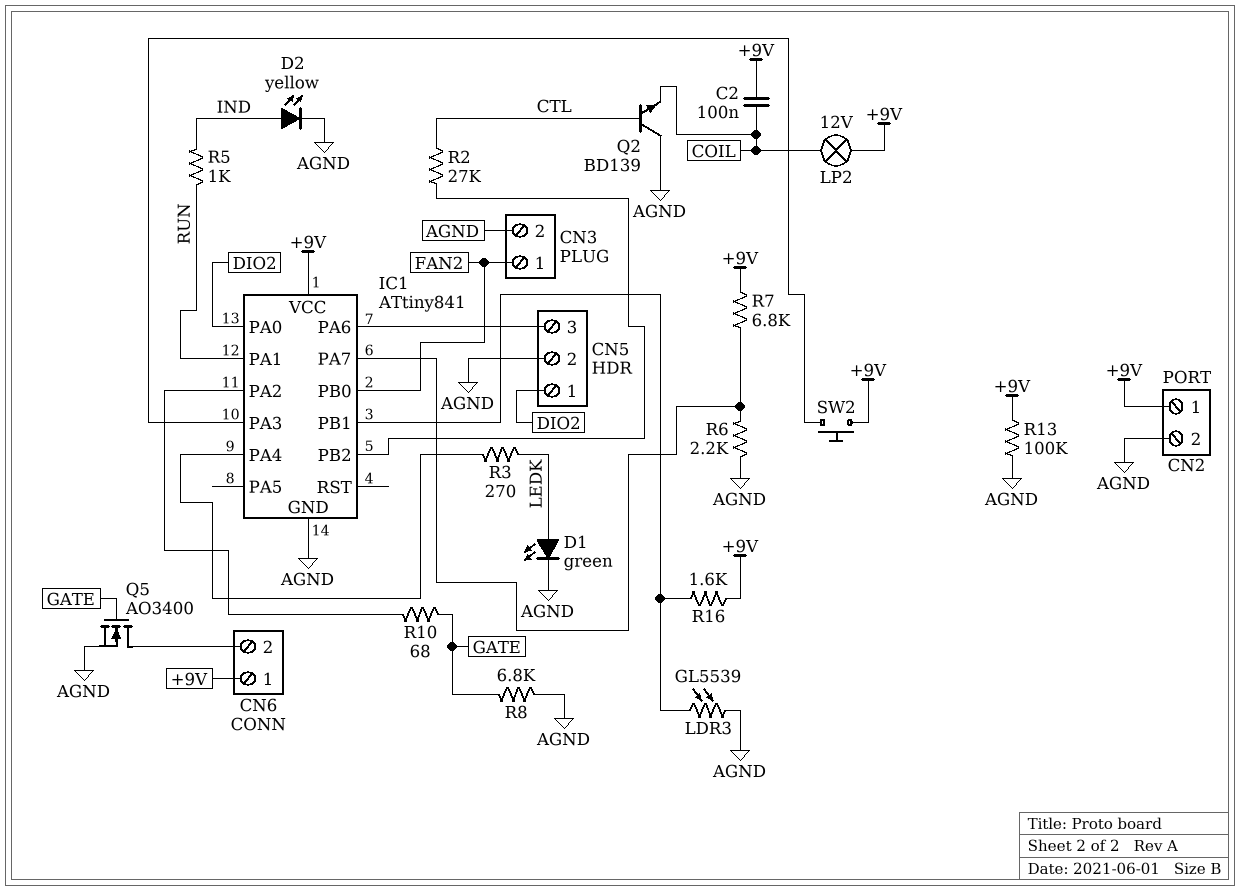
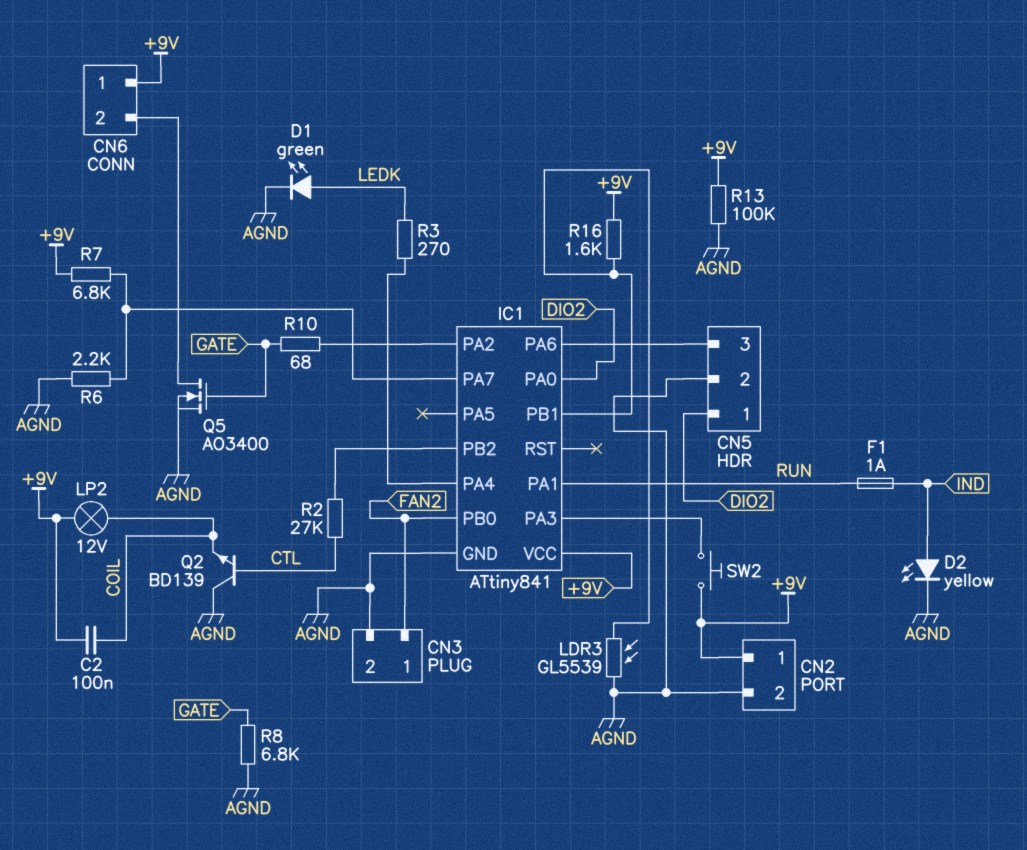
F1: none -> 1A (IND, RUN)
R5: 1k (IND, RUN) -> none

